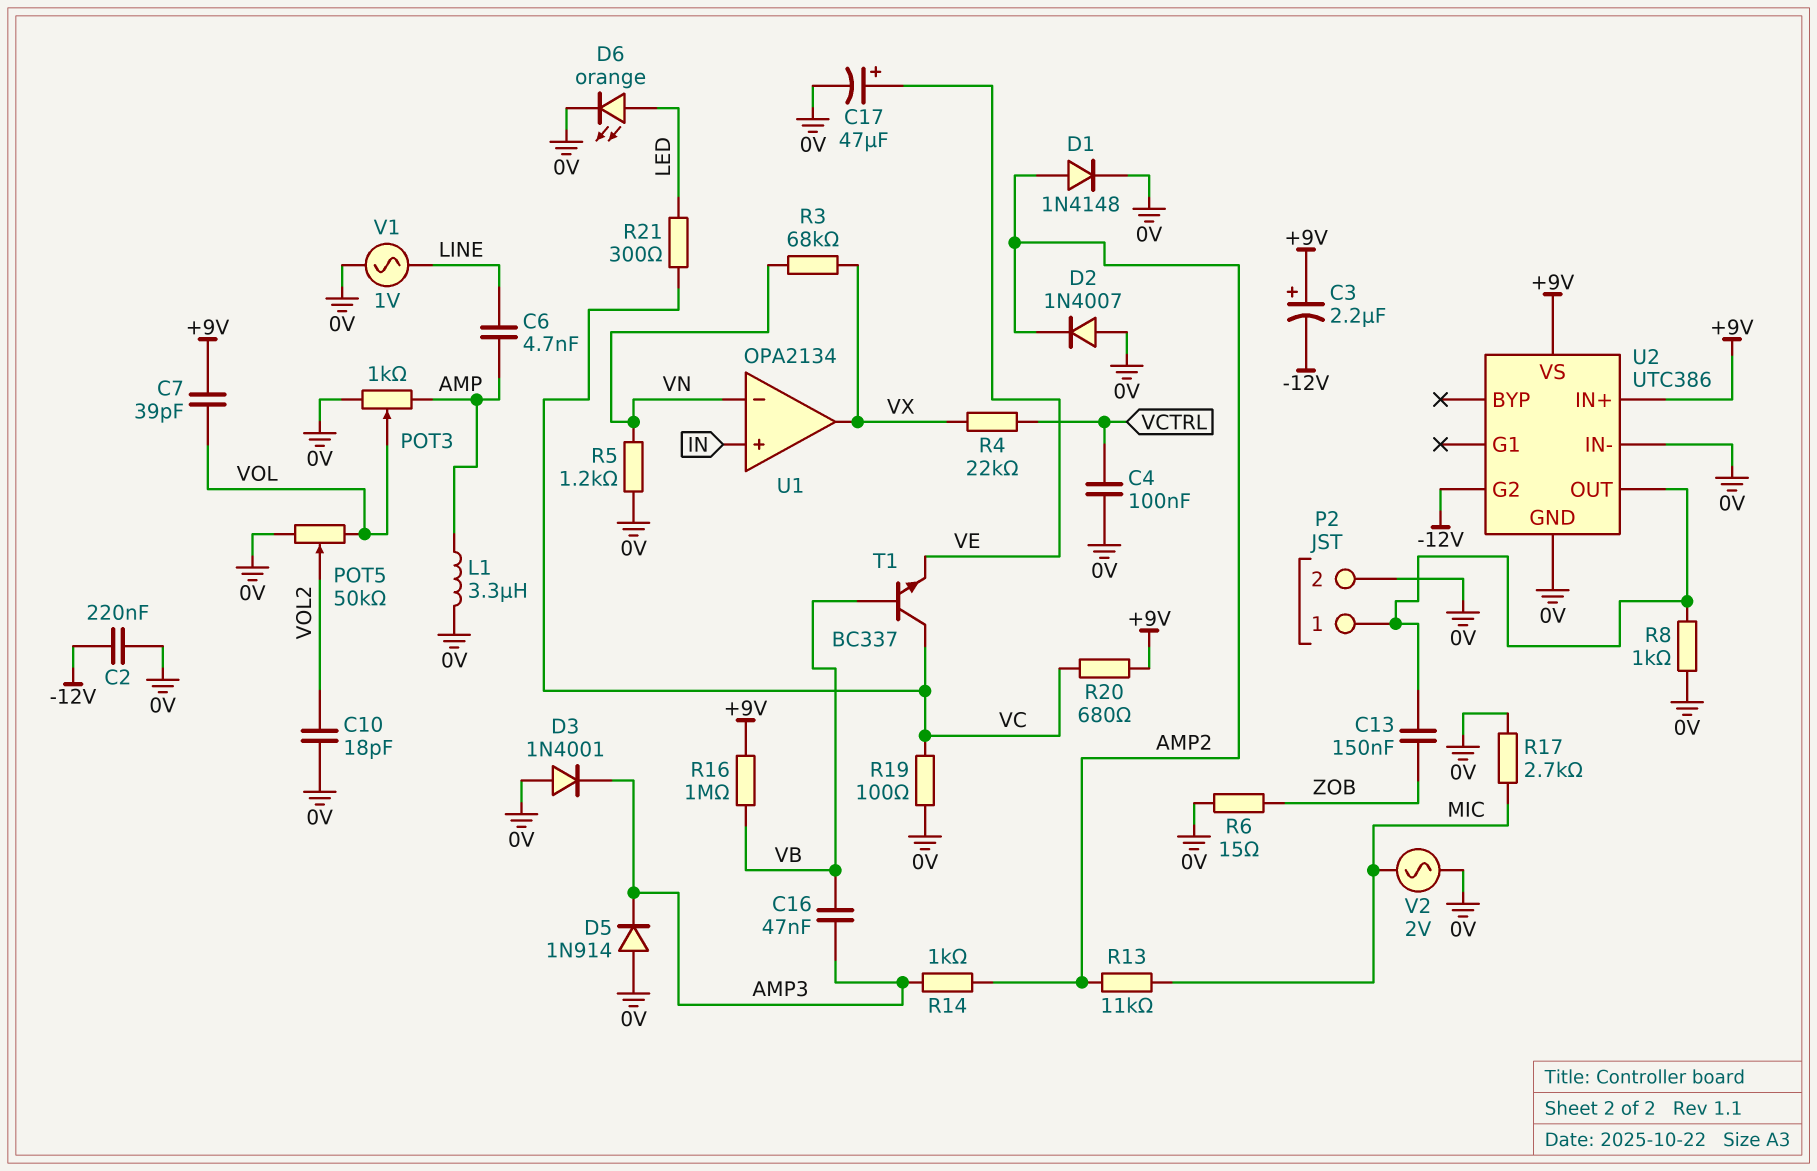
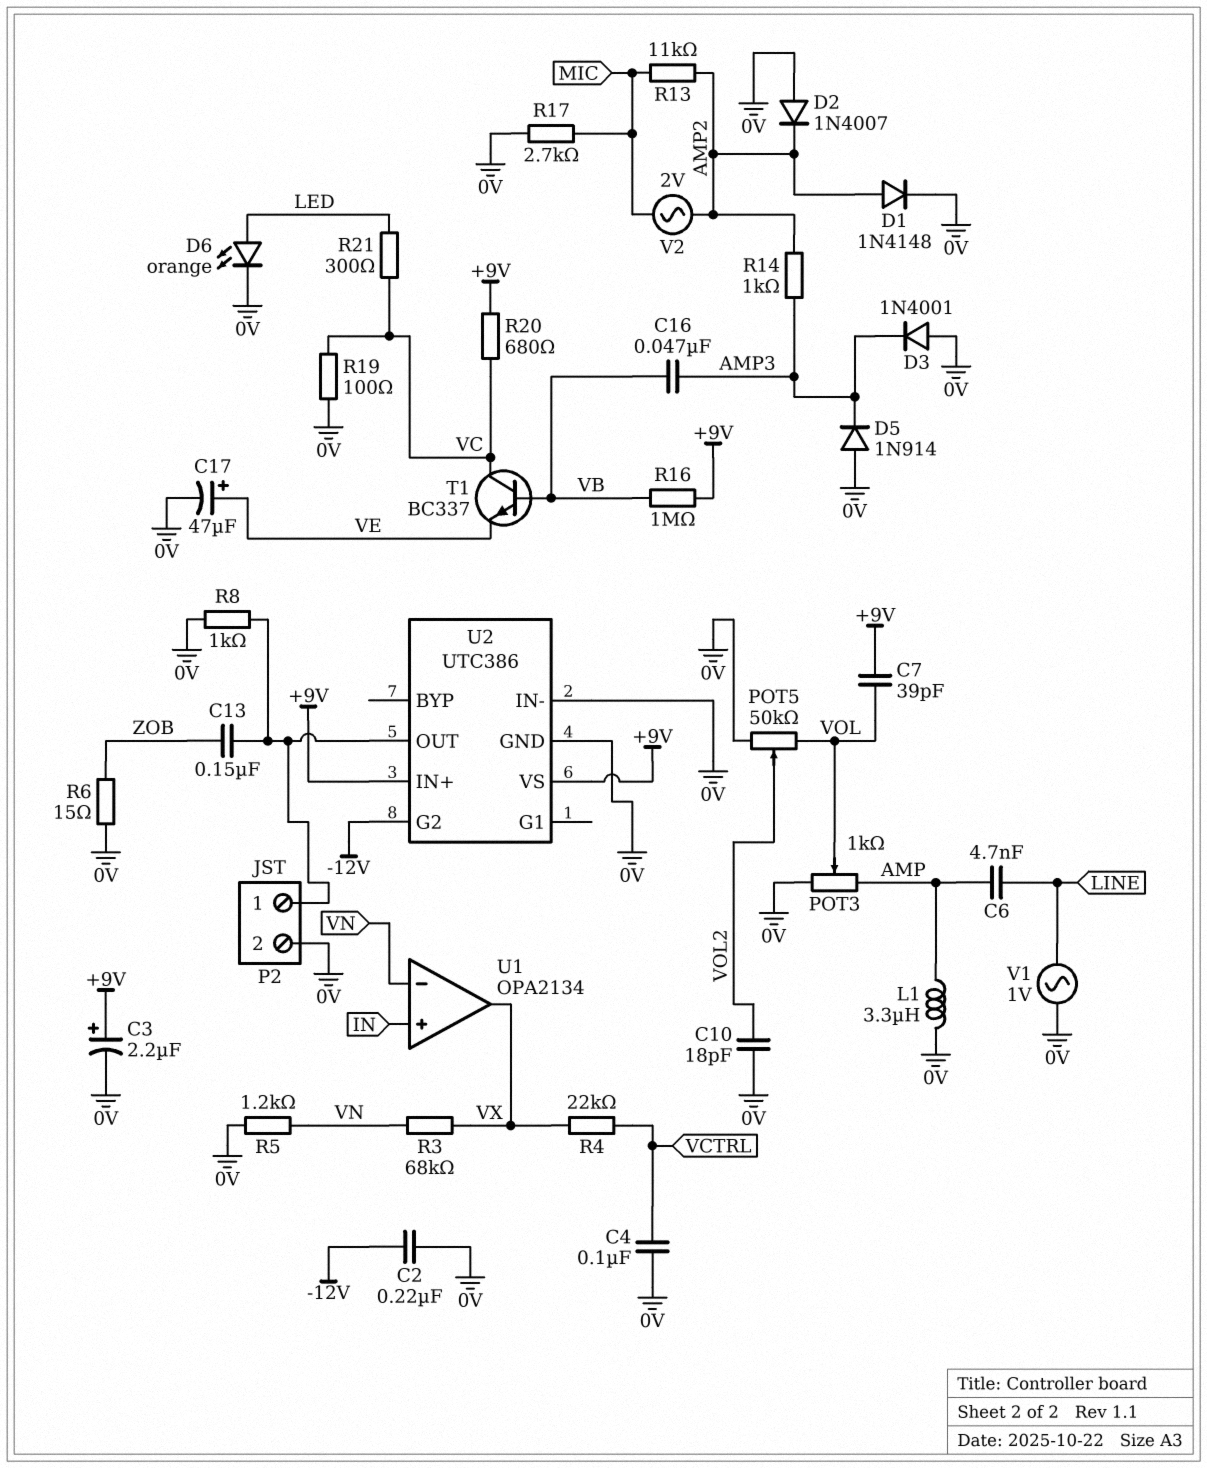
C3: 2.2uF (plus +9V, minus -12V) -> 2.2uF (plus +9V, minus 0V)
V2: AC 2V (0V, MIC) -> AC 2V (AMP2, MIC)

